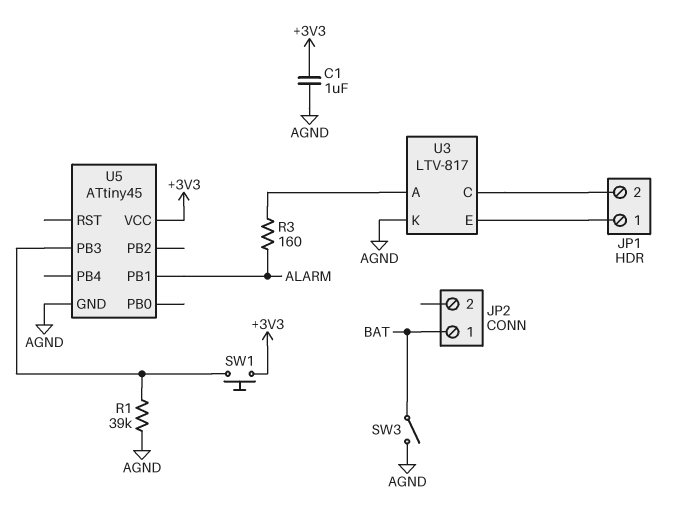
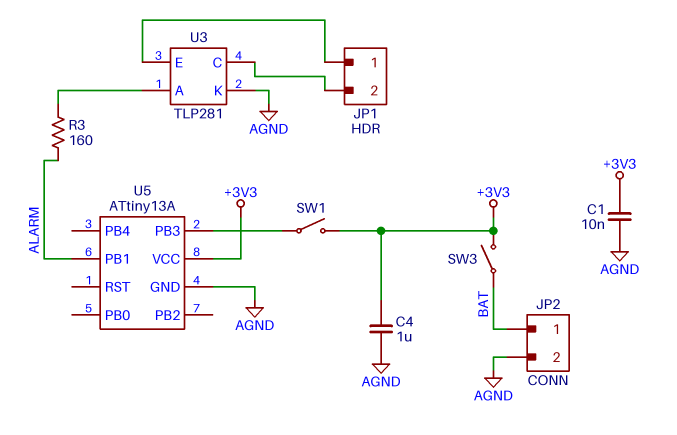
C1: 1uF (+3V3, AGND) -> 10nF (+3V3, AGND)
C4: none -> 1uF (+3V3, AGND)
JP2 pin 2: none -> AGND
R1: 39k (AGND, U5/PB3) -> none
SW1: button (+3V3, U5/PB3) -> switch (+3V3, U5/PB3)
SW3: switch (AGND, BAT) -> switch (+3V3, BAT)
U3: LTV-817 -> TLP281
U5: ATtiny45 -> ATtiny13A

